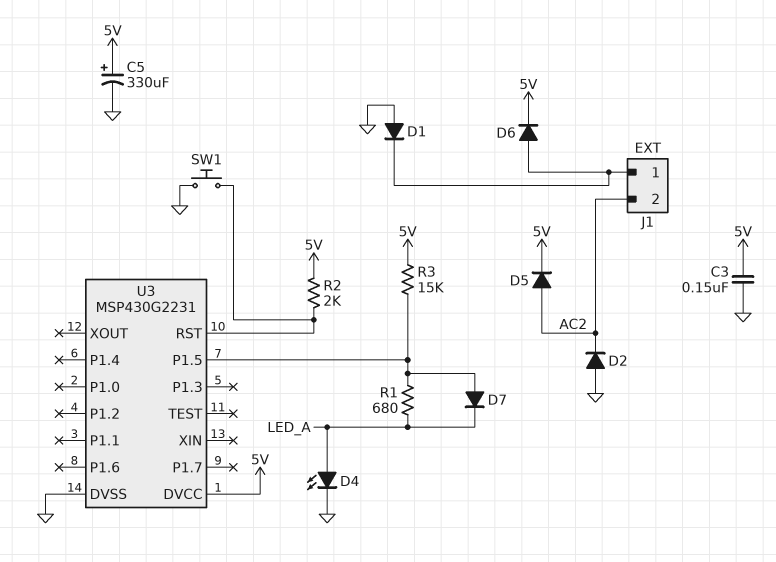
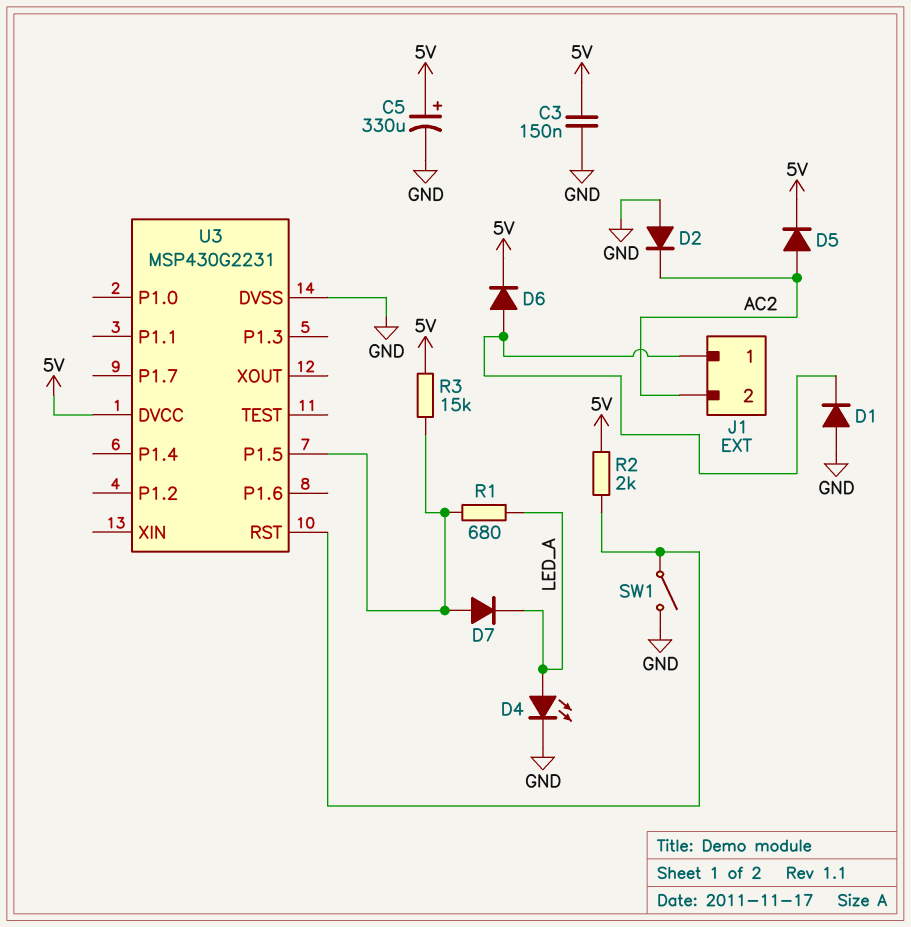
SW1: button (GND, U3/RST) -> switch (GND, U3/RST)

